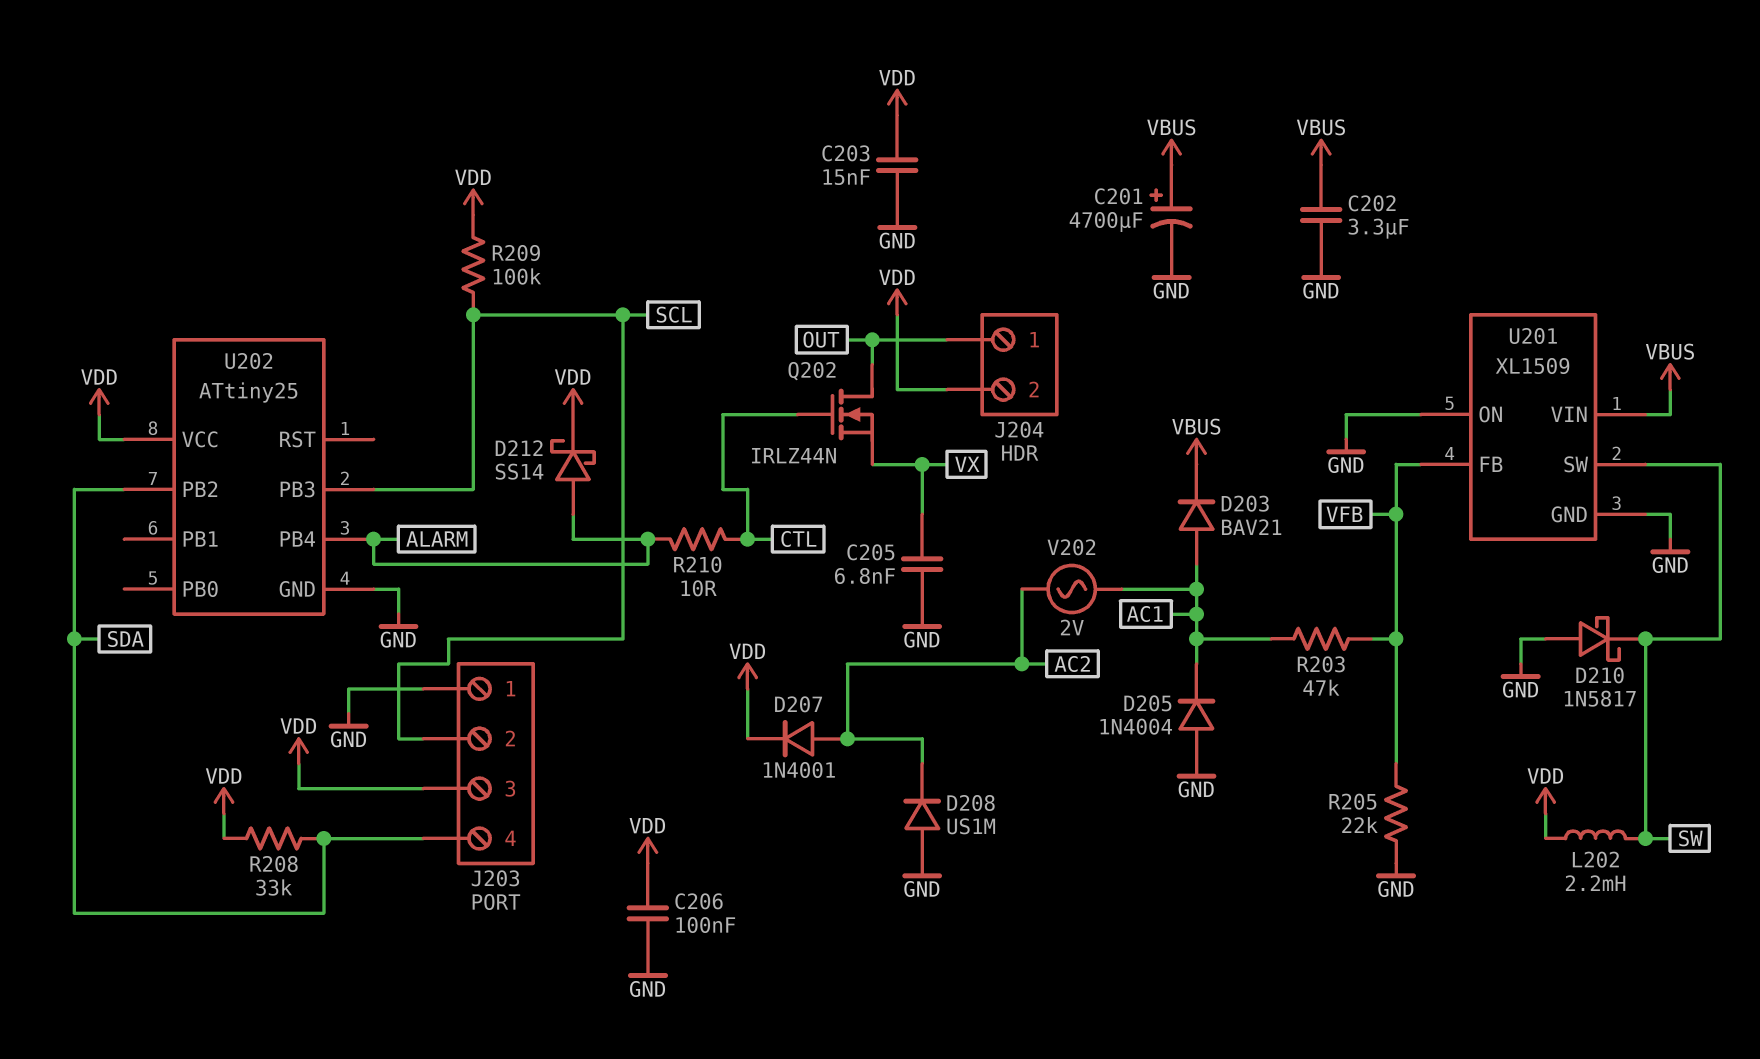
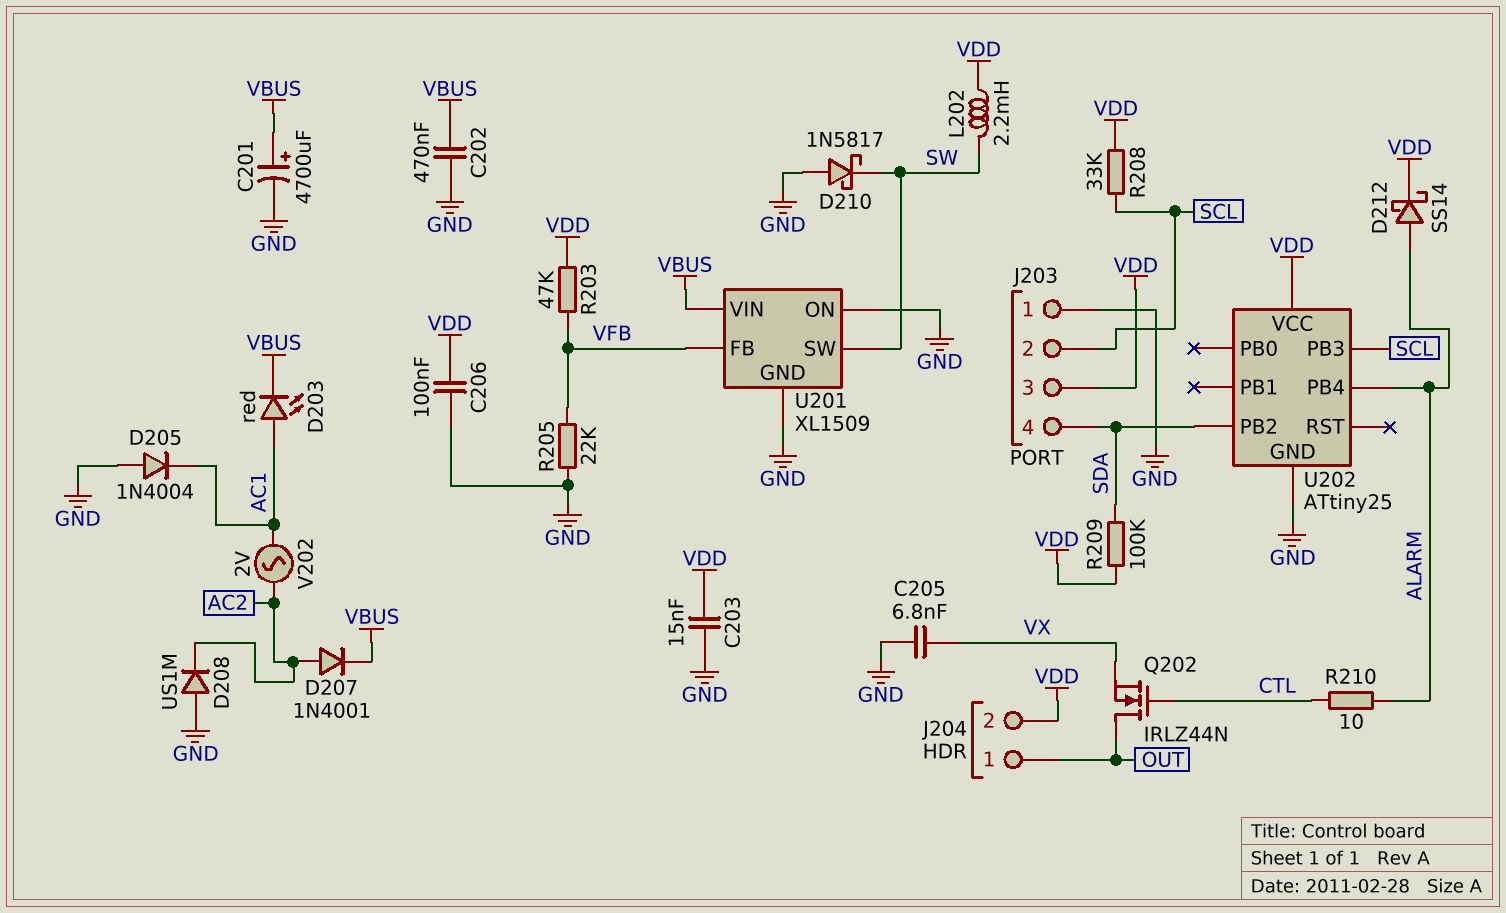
C202: 3.3uF (GND, VBUS) -> 470nF (GND, VBUS)
D203: diode BAV21 (A AC1, K VBUS) -> LED red (A AC1, K VBUS)
D207: diode 1N4001 (A AC2, K VDD) -> diode 1N4001 (A AC2, K VBUS)
R203: 47k (AC1, VFB) -> 47k (VDD, VFB)
R208: 33k (SDA, VDD) -> 33k (SCL, VDD)
R209: 100k (SCL, VDD) -> 100k (SDA, VDD)

